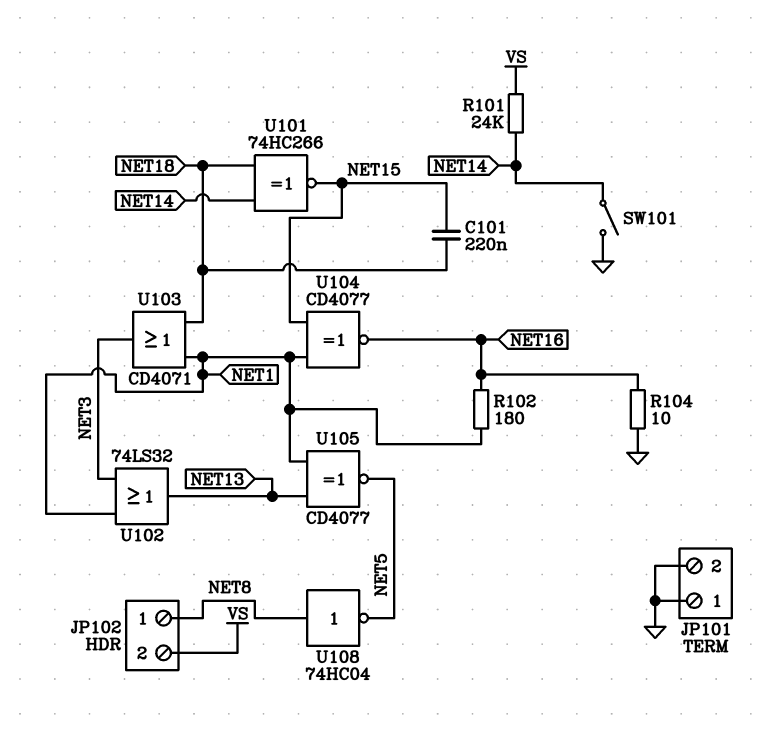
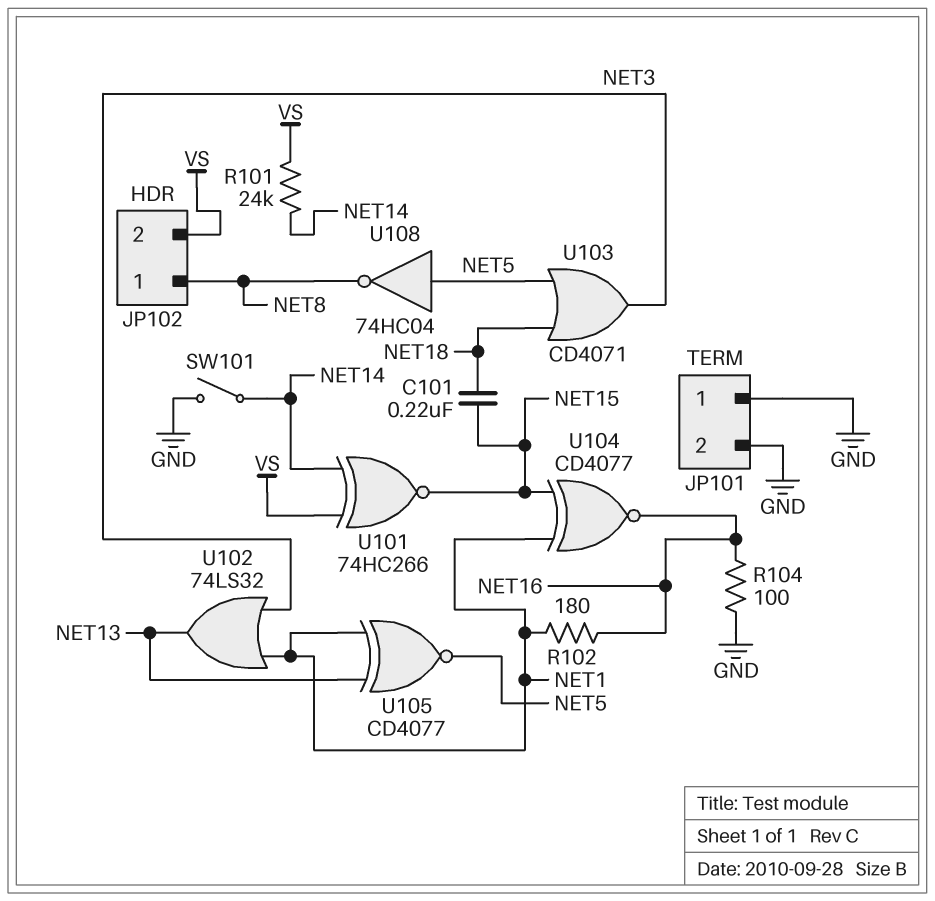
R104: 10 (GND, NET16) -> 100 (GND, NET16)
U101: XNOR 74HC266 (in NET14, in NET18, out NET15) -> XNOR 74HC266 (in NET14, in VS, out NET15)
U103: OR CD4071 (in NET1, in NET18, out NET3) -> OR CD4071 (in NET5, in NET18, out NET3)
U108: NOT 74HC04 (in NET8, out NET5) -> NOT 74HC04 (in NET5, out NET8)

